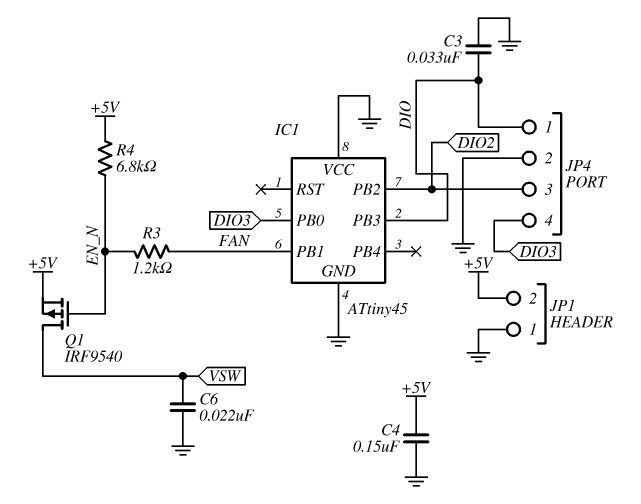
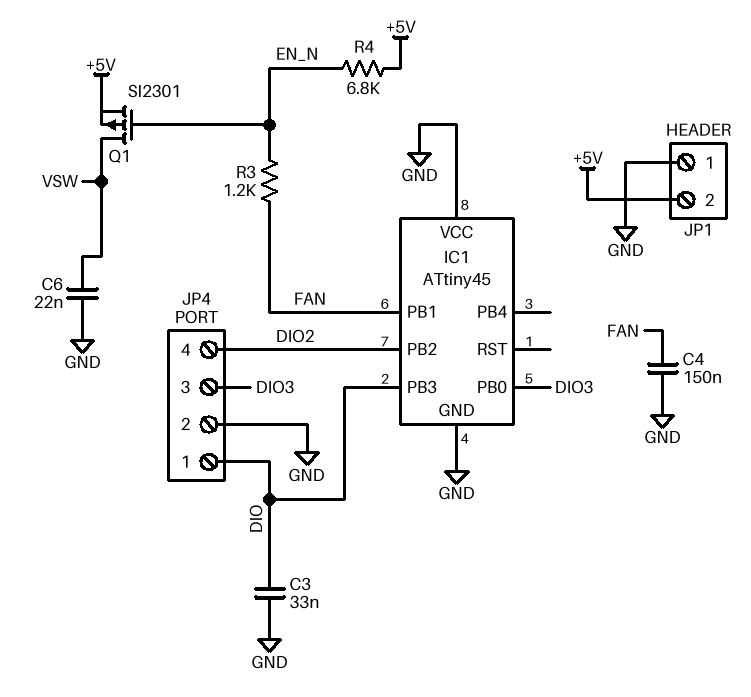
C4: 150nF (+5V, GND) -> 150nF (FAN, GND)
JP4 pin 3: DIO2 -> DIO3
JP4 pin 4: DIO3 -> DIO2
Q1: PMOS IRF9540 (G EN_N, D VSW, S +5V) -> PMOS SI2301 (G EN_N, D VSW, S +5V)

